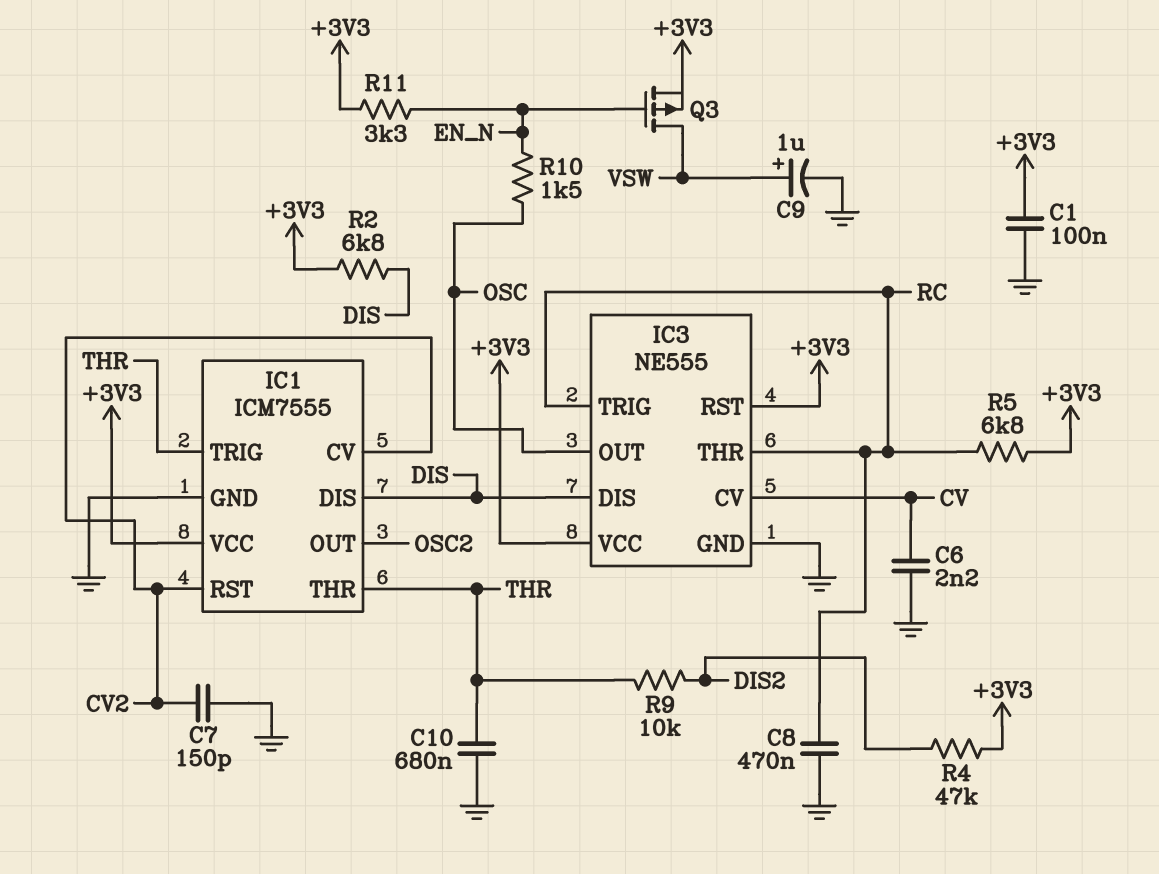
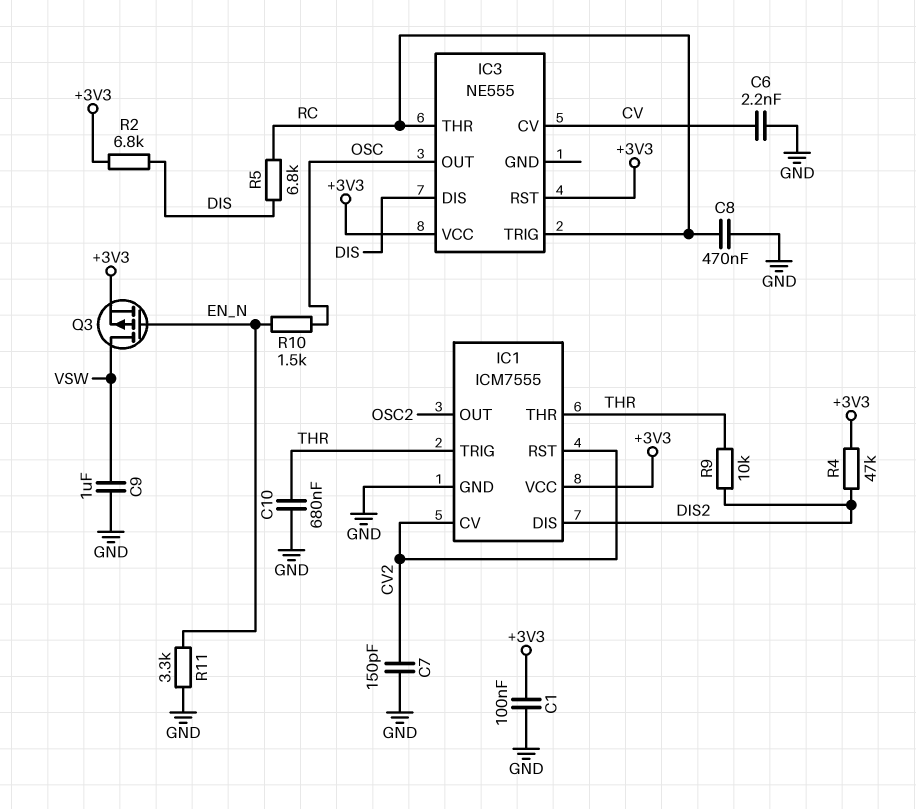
C9: 1uF (plus VSW, minus GND) -> 1uF (GND, VSW)
IC1 pin DIS: DIS -> DIS2
IC3 pin GND: GND -> none
R5: 6.8k (+3V3, RC) -> 6.8k (DIS, RC)
R11: 3.3k (+3V3, EN_N) -> 3.3k (EN_N, GND)

